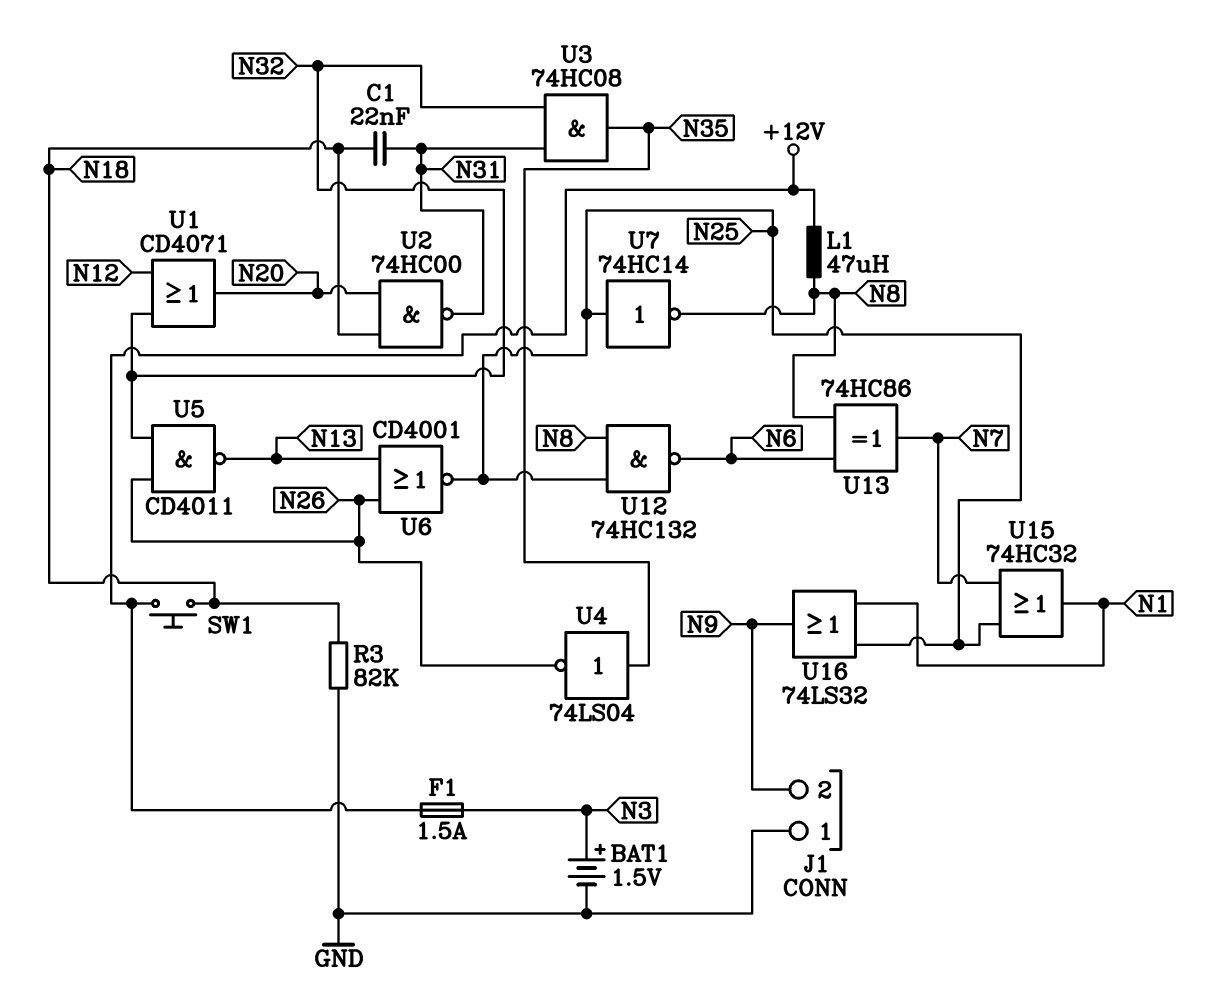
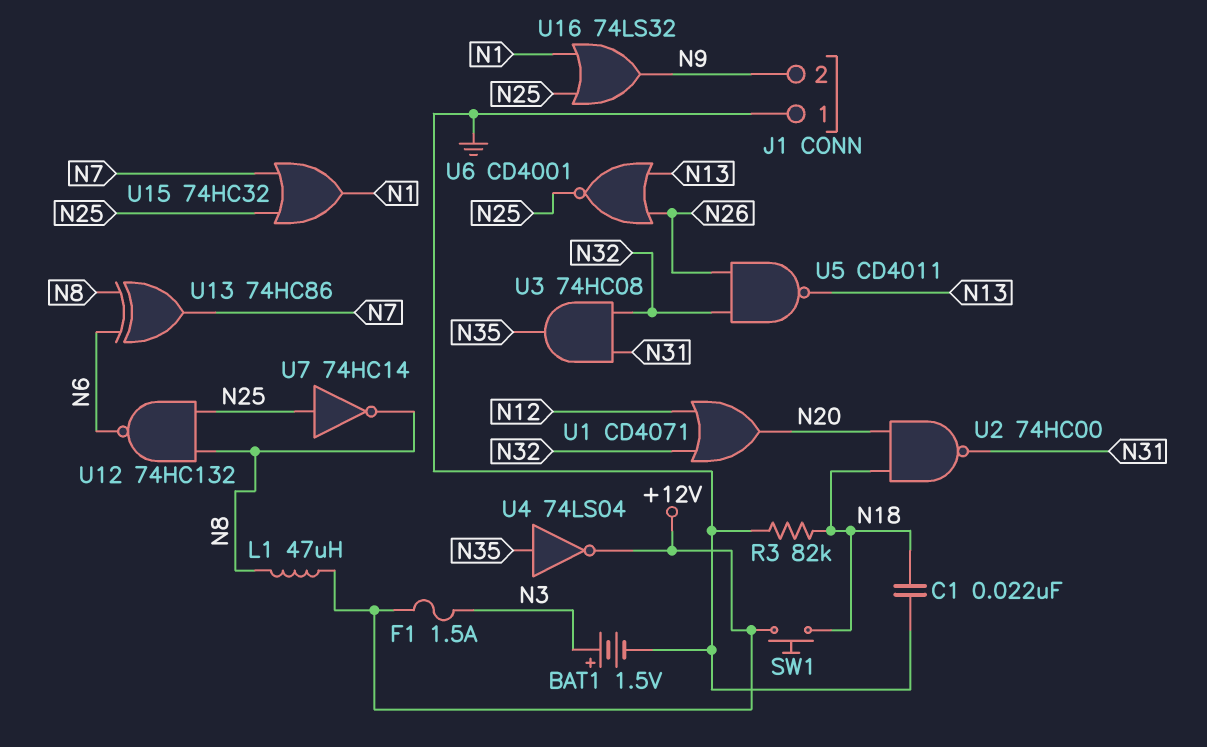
C1: 22nF (N18, N31) -> 22nF (GND, N18)
U4: NOT 74LS04 (in N35, out N26) -> NOT 74LS04 (in N35, out +12V)

